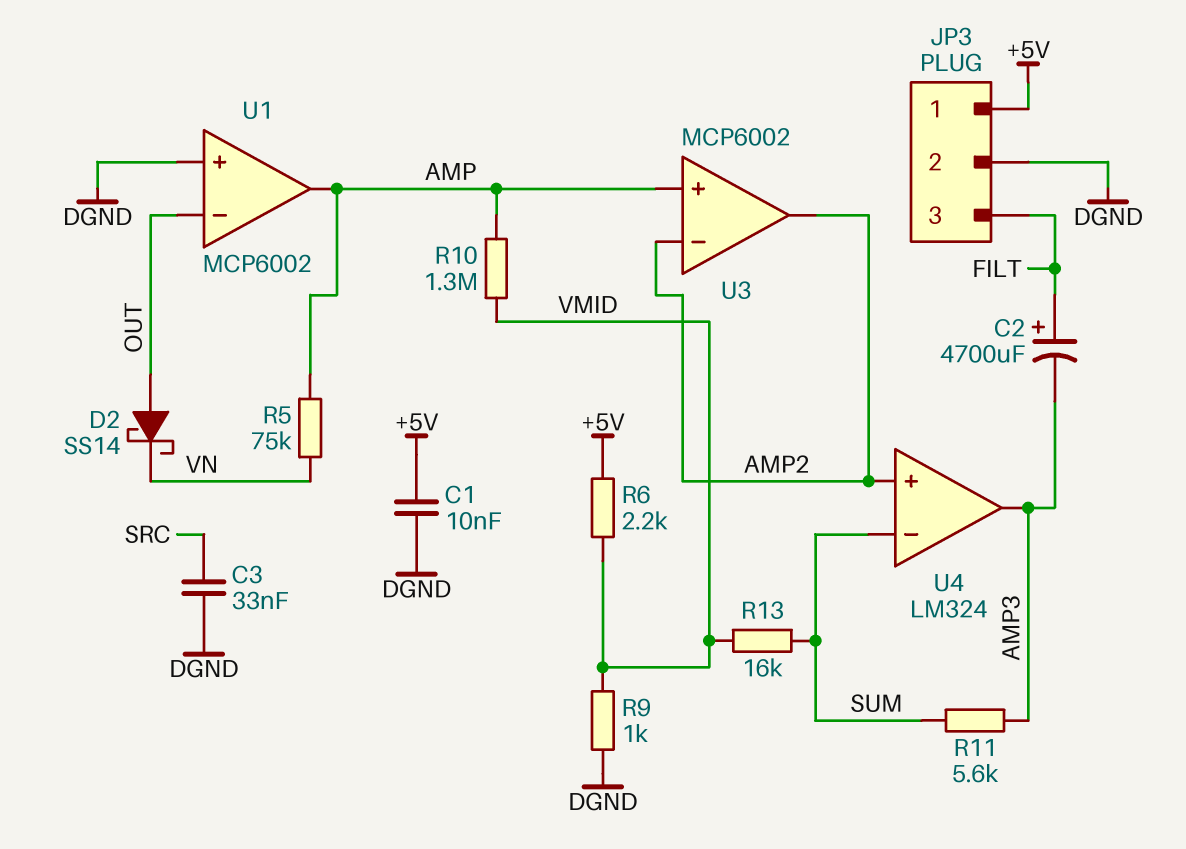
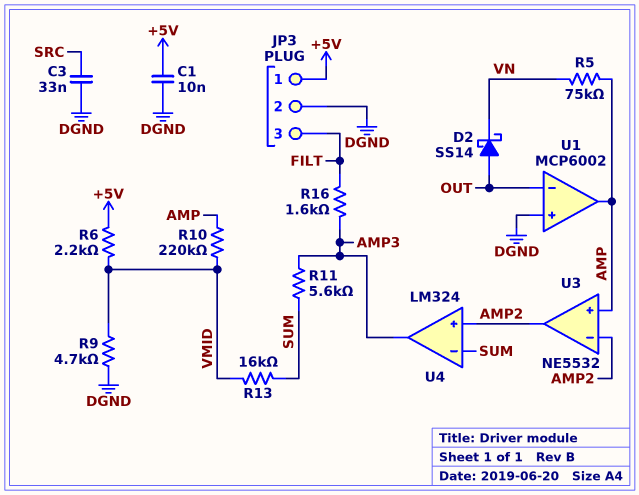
C2: 4700uF (plus FILT, minus AMP3) -> none
R9: 1k (DGND, VMID) -> 4.7k (DGND, VMID)
R10: 1.3M (AMP, VMID) -> 220k (AMP, VMID)
R16: none -> 1.6k (AMP3, FILT)
U3: MCP6002 -> NE5532

